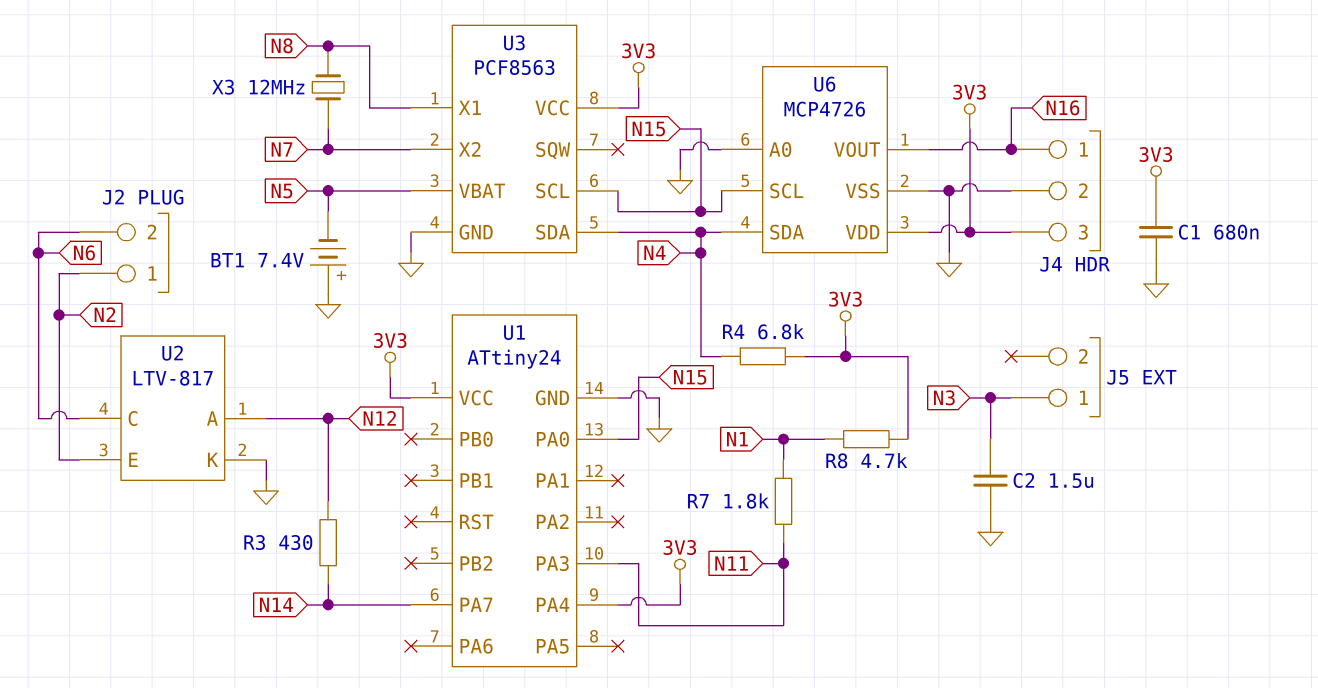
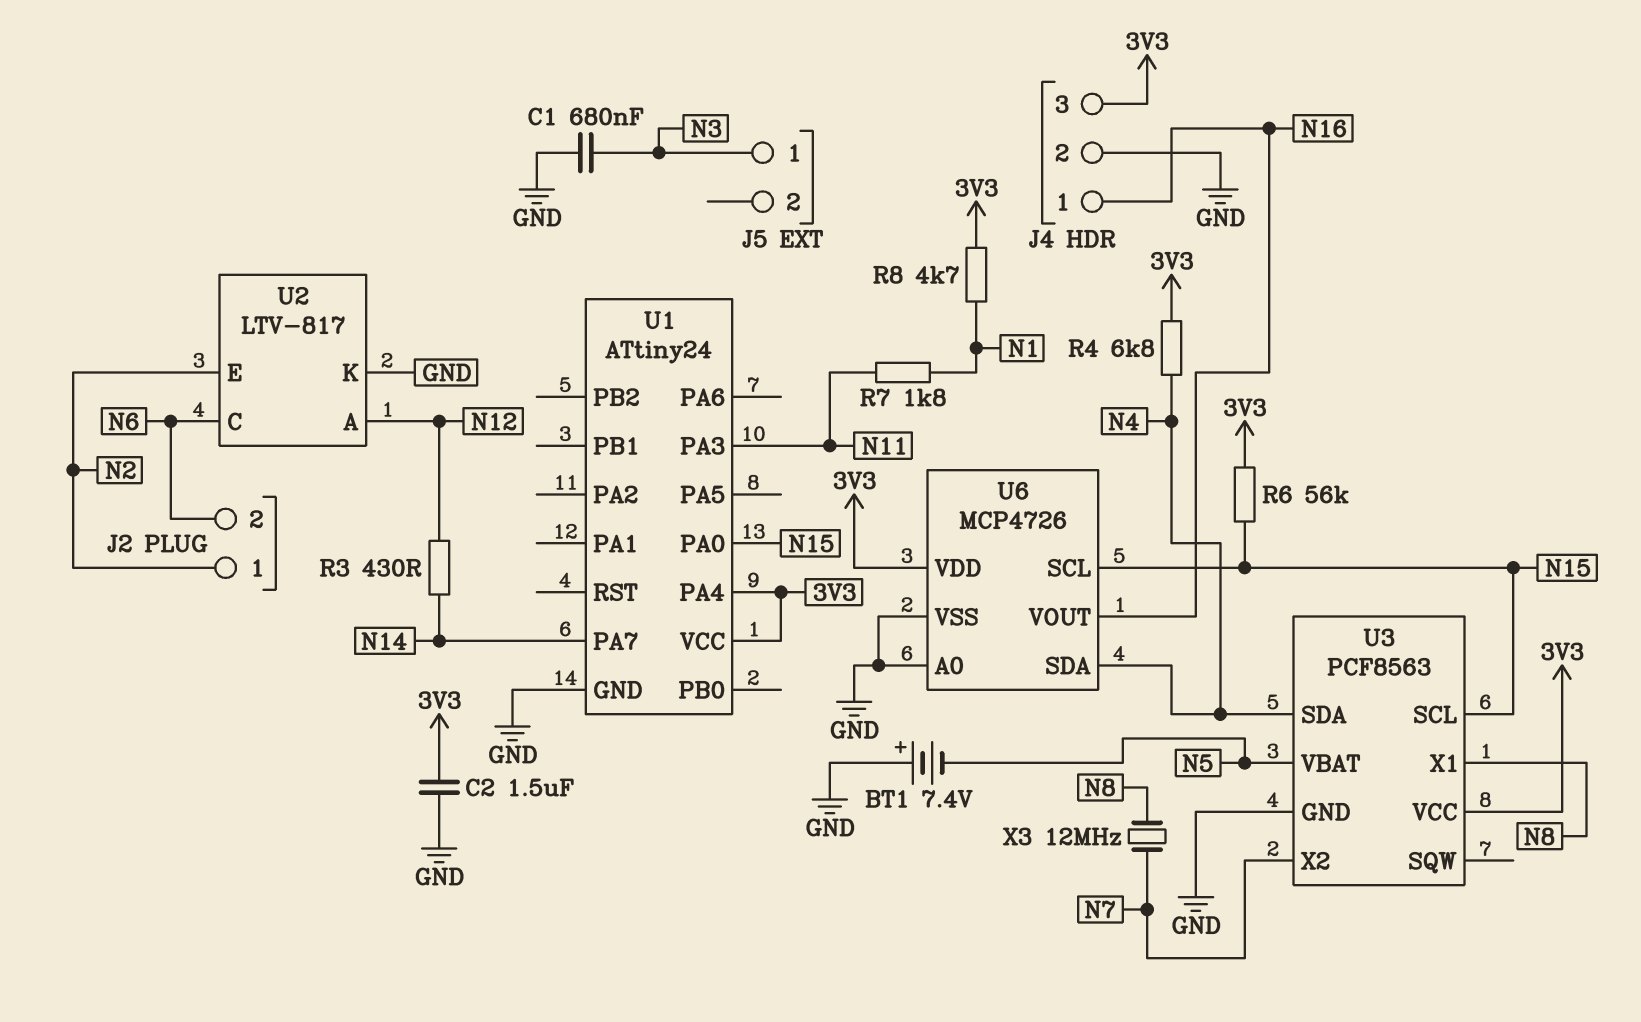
C1: 680nF (3V3, GND) -> 680nF (GND, N3)
C2: 1.5uF (GND, N3) -> 1.5uF (3V3, GND)
R6: none -> 56k (3V3, N15)

